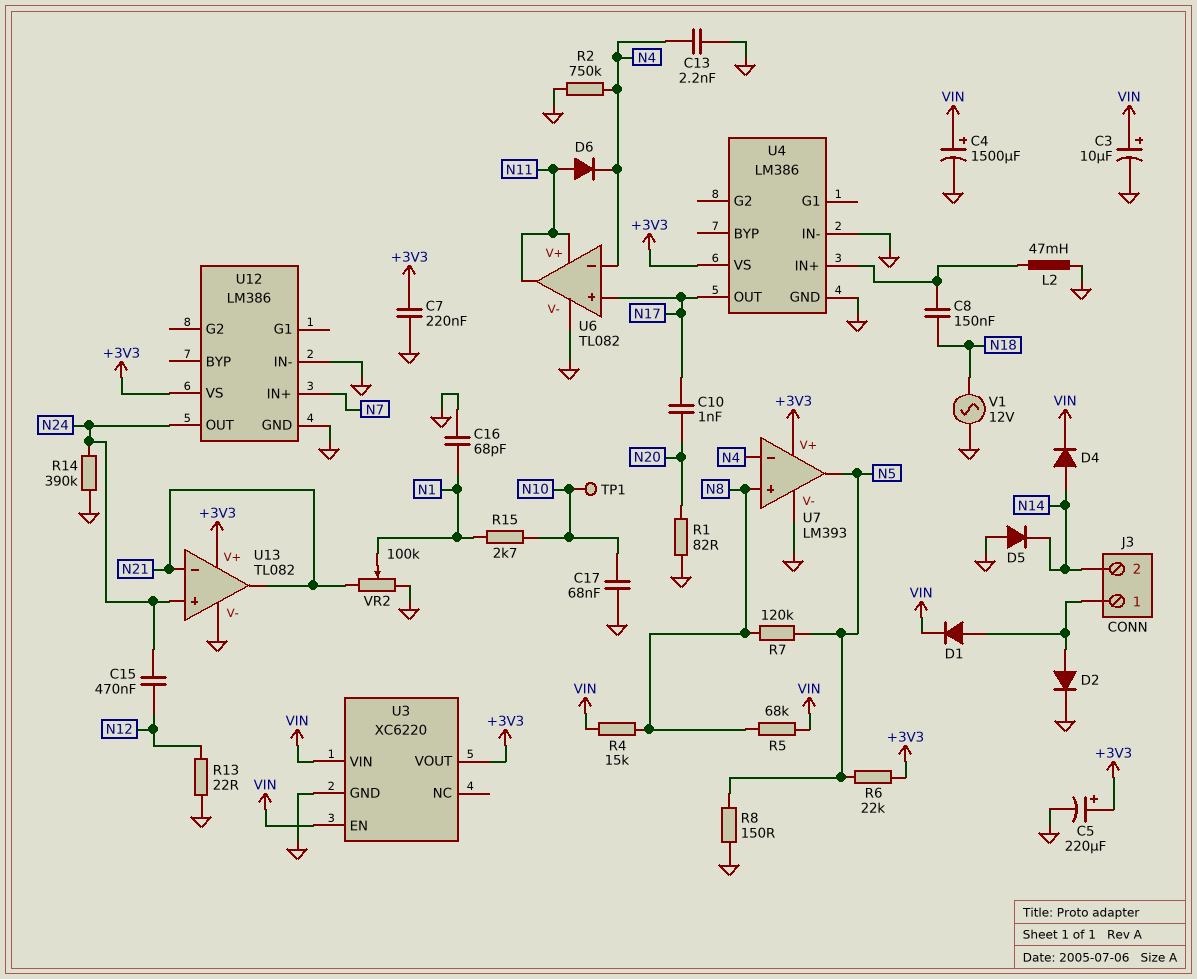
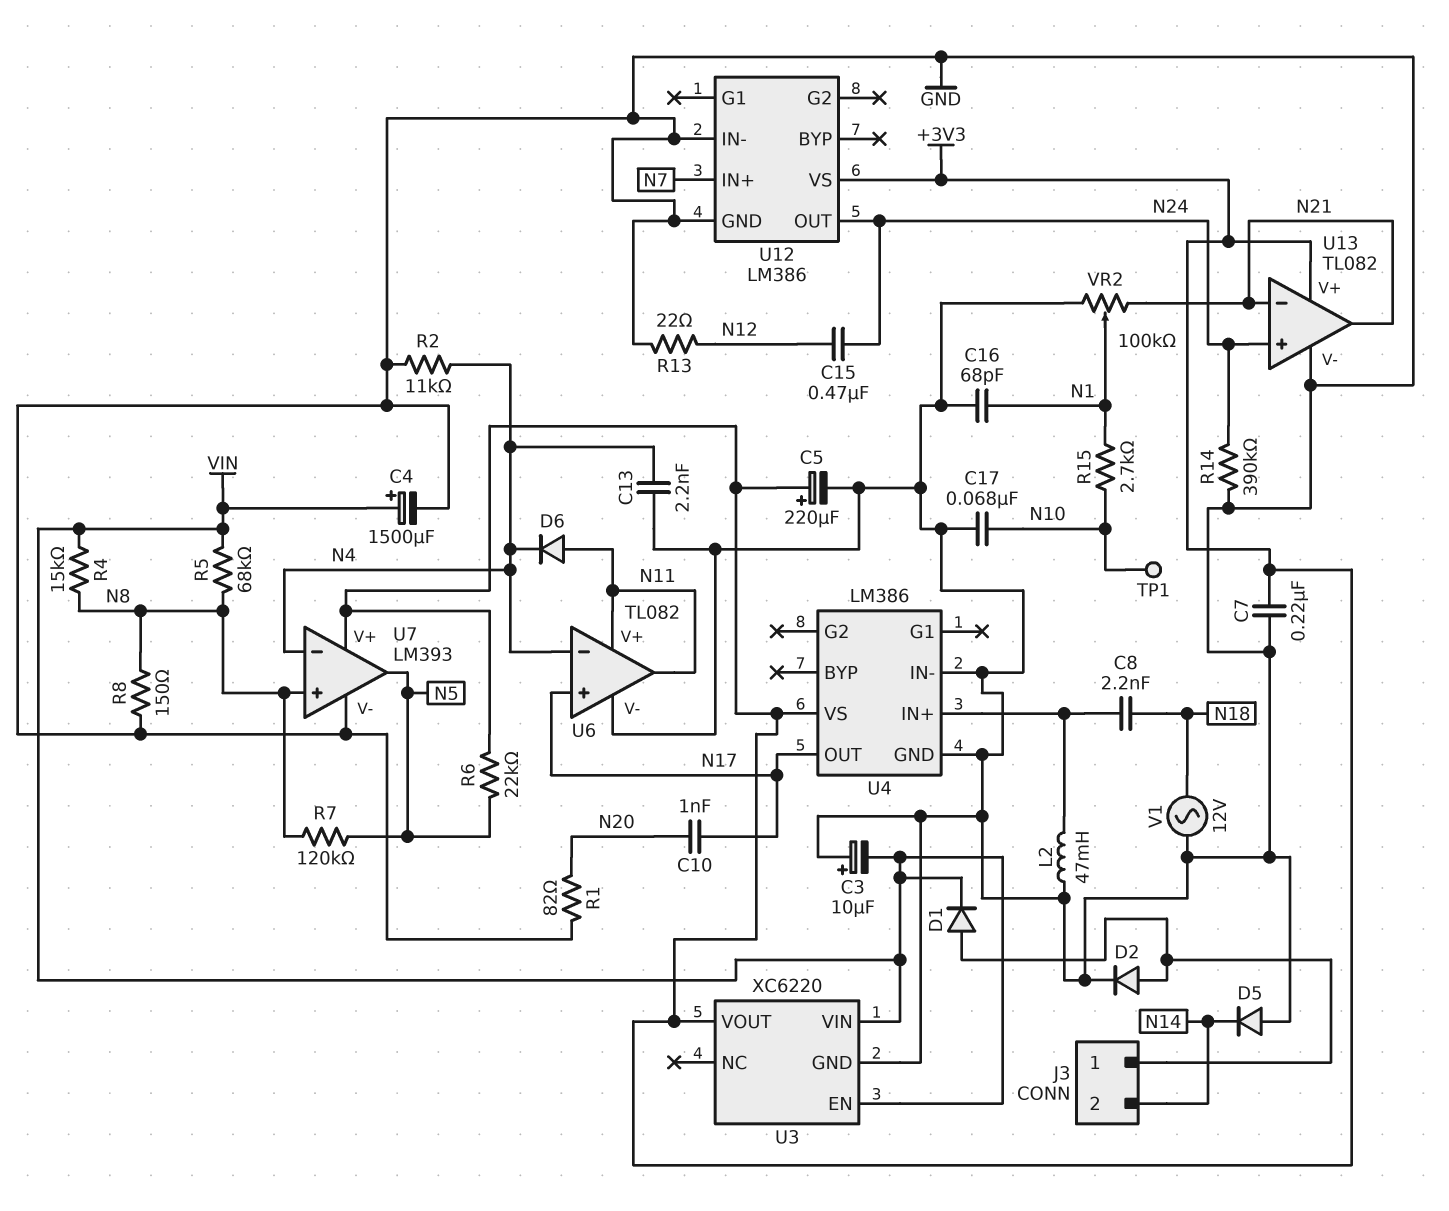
C3: 10uF (plus VIN, minus GND) -> 10uF (plus GND, minus VIN)
C8: 150nF (N18, U4/IN+) -> 2.2nF (N18, U4/IN+)
D4: diode (A N14, K VIN) -> none
R2: 750k (GND, N4) -> 11k (GND, N4)
R8: 150 (GND, N5) -> 150 (GND, N8)

